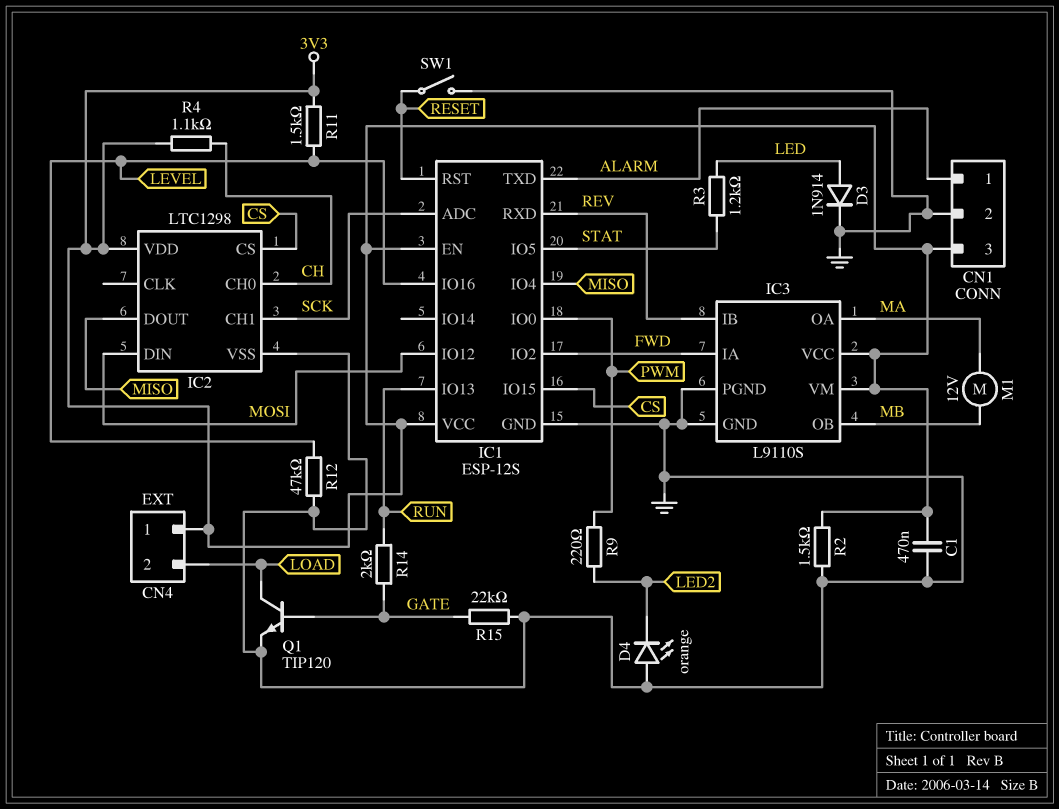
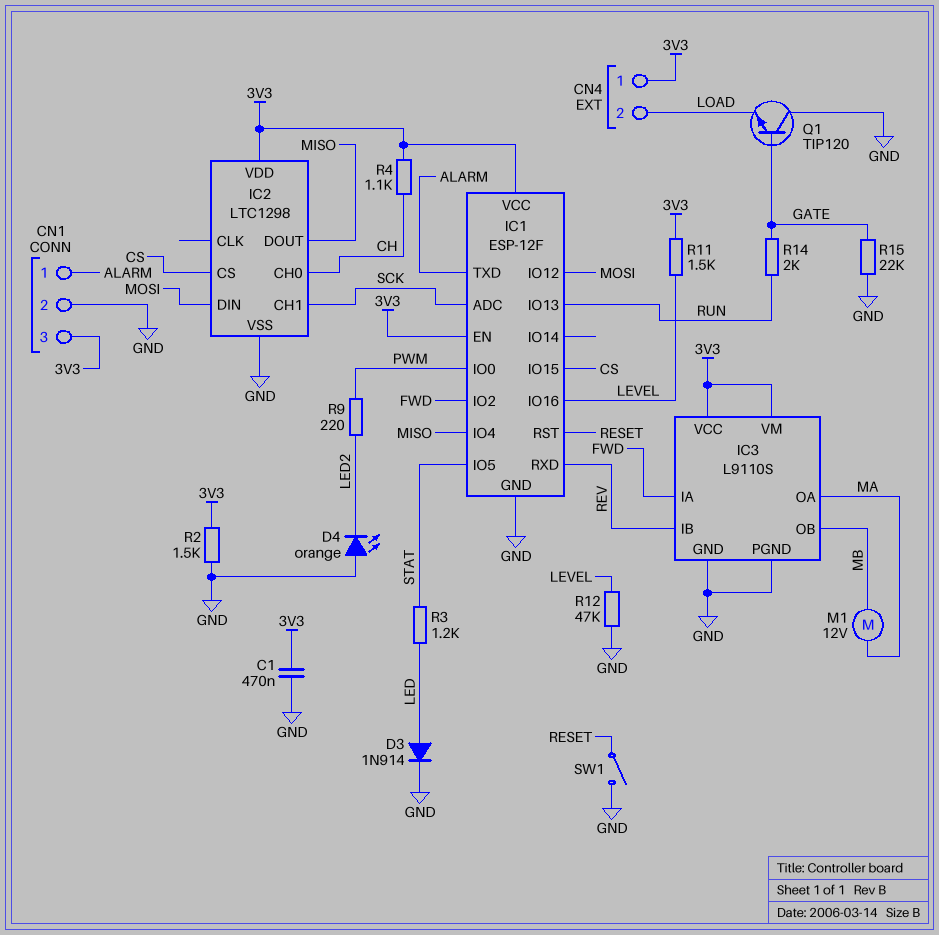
IC1: ESP-12S -> ESP-12F
Q1: NPN TIP120 (B GATE, C LOAD, E GND) -> NPN TIP120 (B GATE, C GND, E LOAD)

